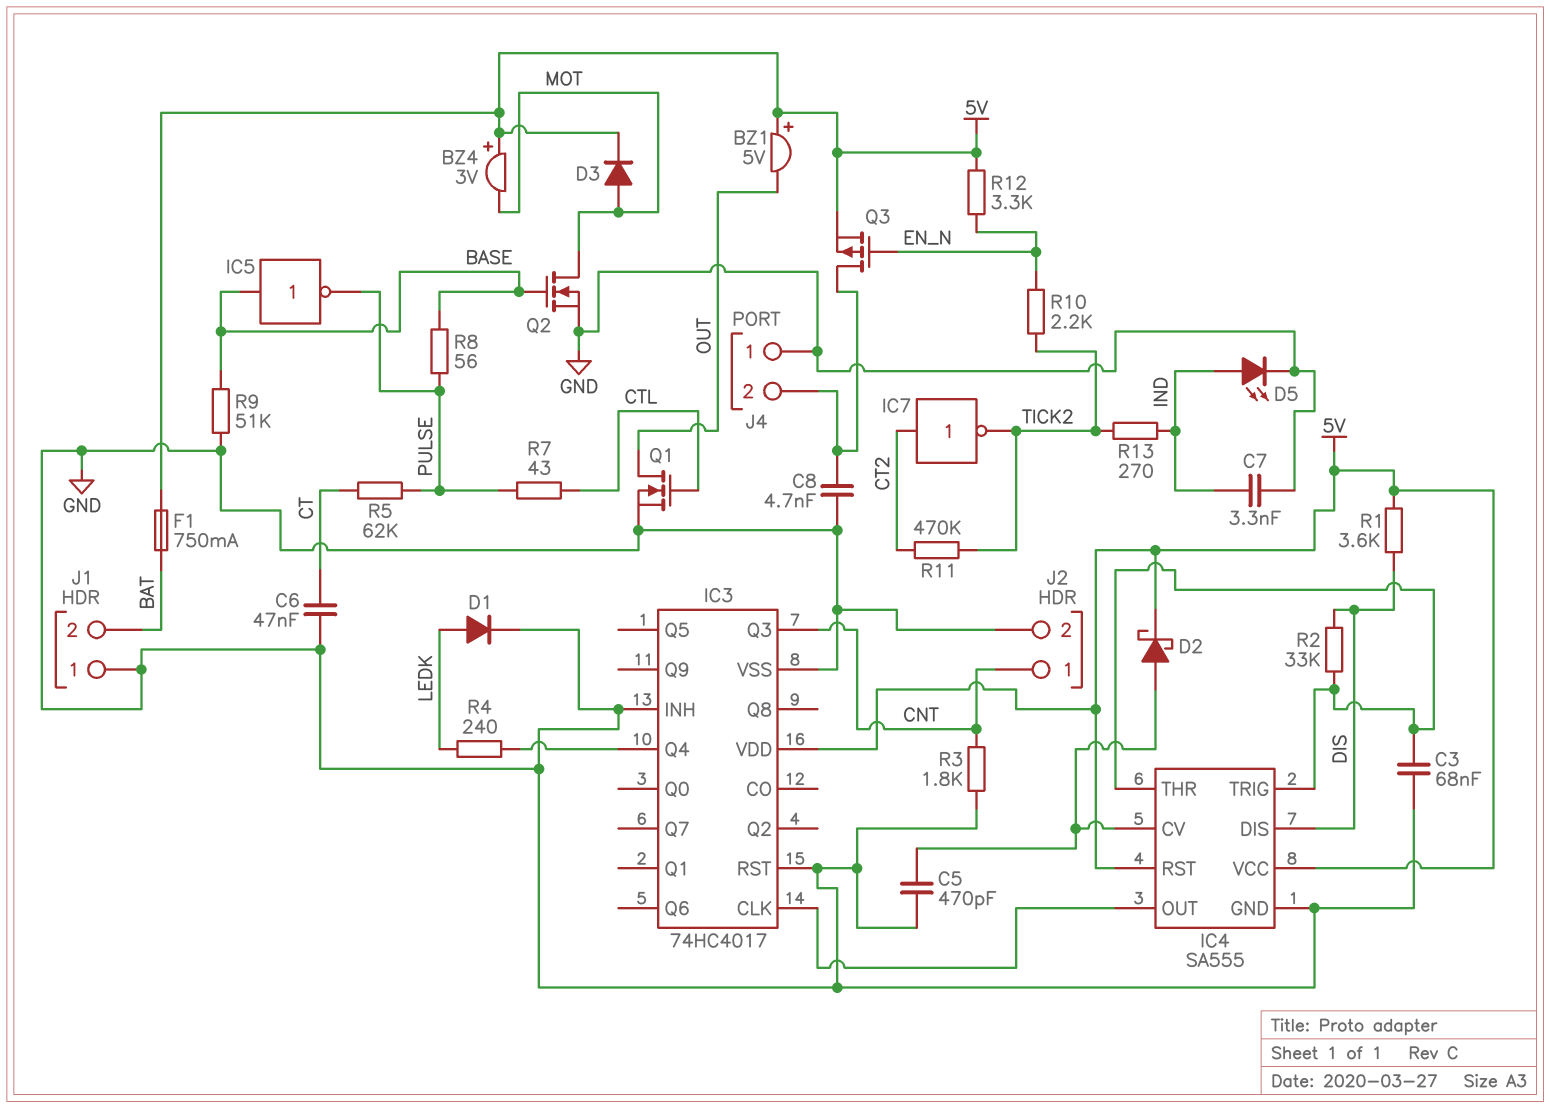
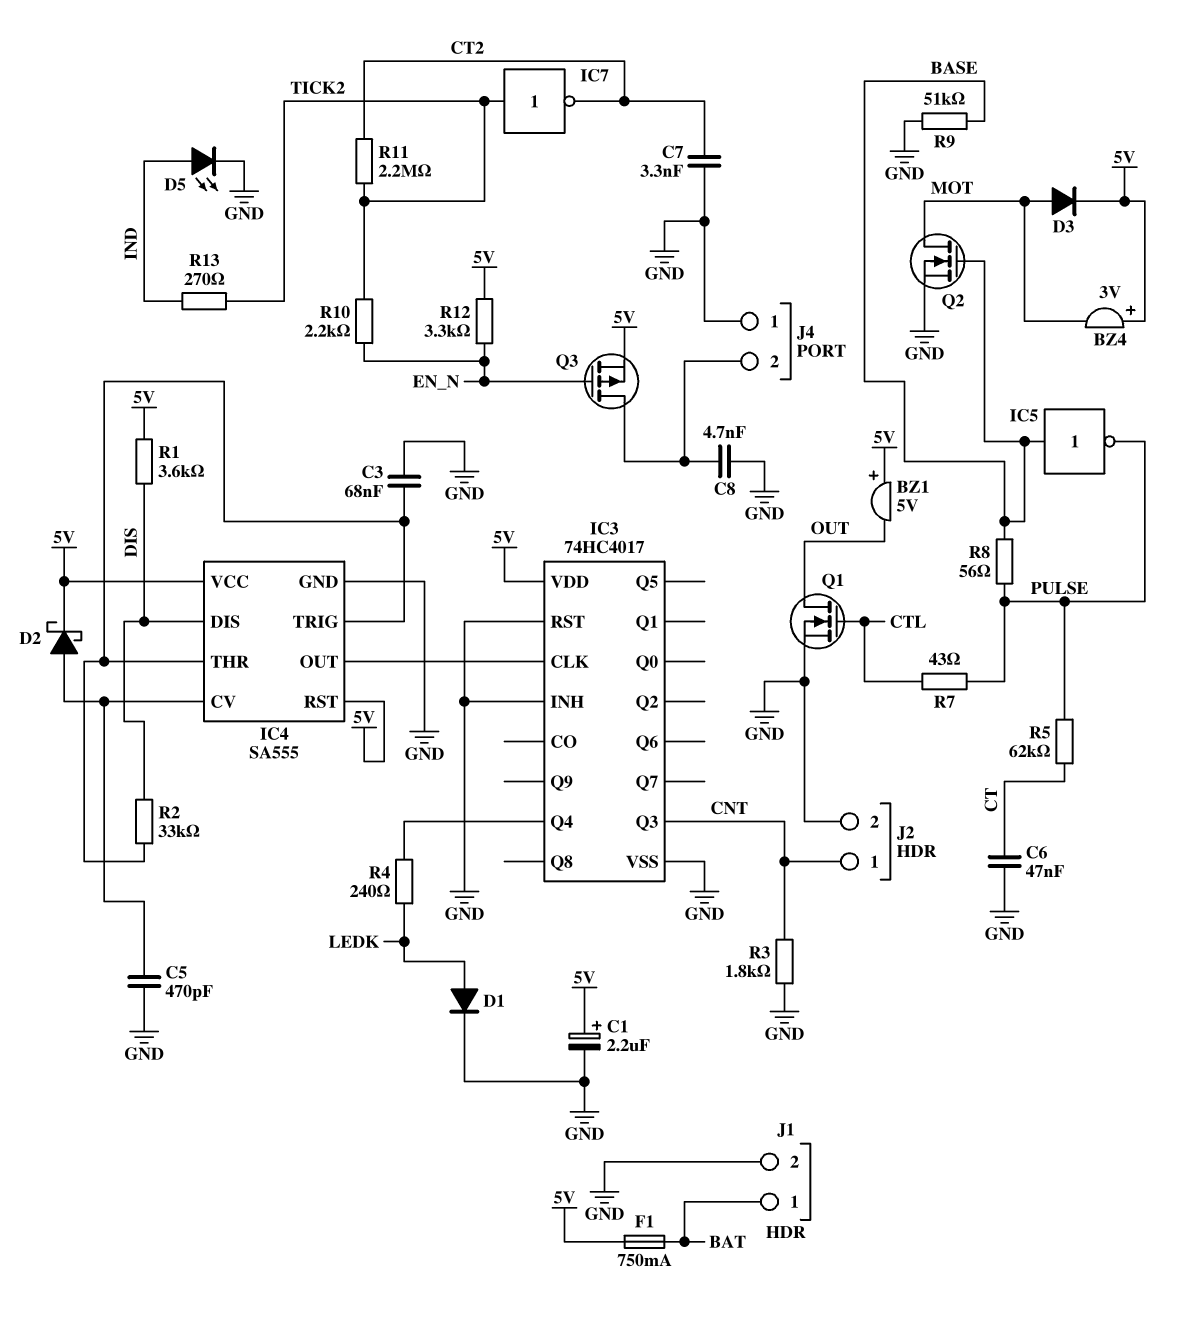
C1: none -> 2.2uF (plus 5V, minus GND)
C7: 3.3nF (GND, IND) -> 3.3nF (CT2, GND)
IC7: NOT (in CT2, out TICK2) -> NOT (in TICK2, out CT2)
J1 pin 1: GND -> BAT
J1 pin 2: BAT -> GND
R11: 470k (CT2, TICK2) -> 2.2M (CT2, TICK2)

